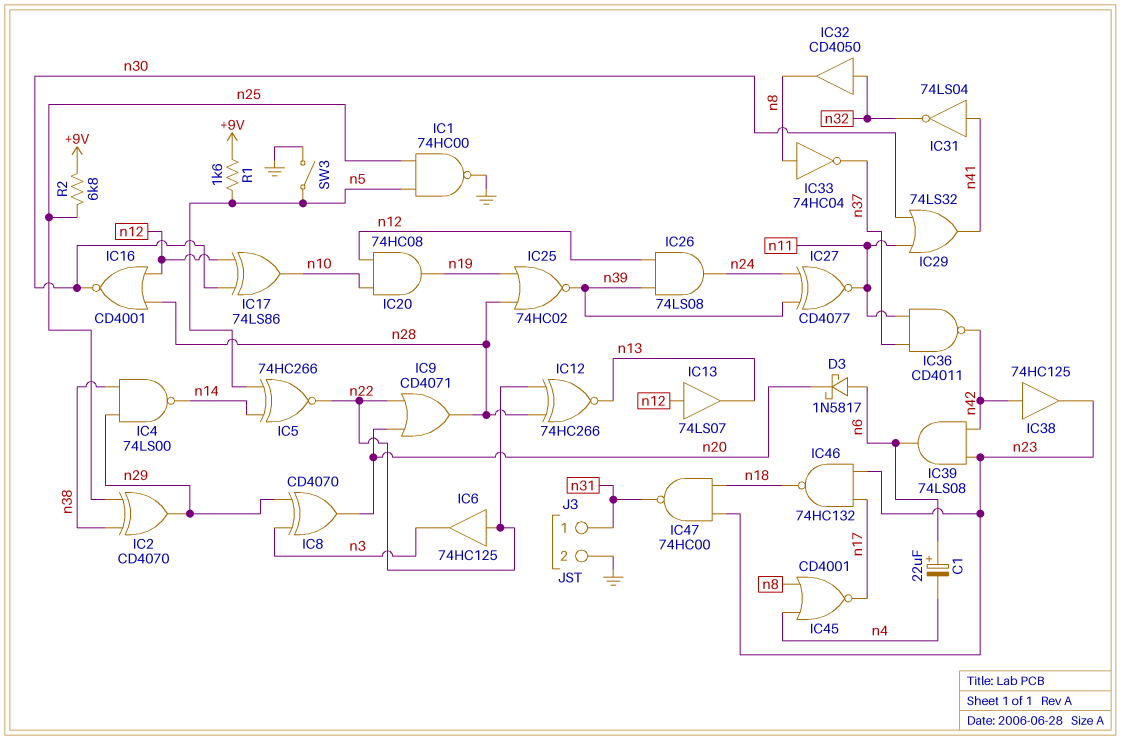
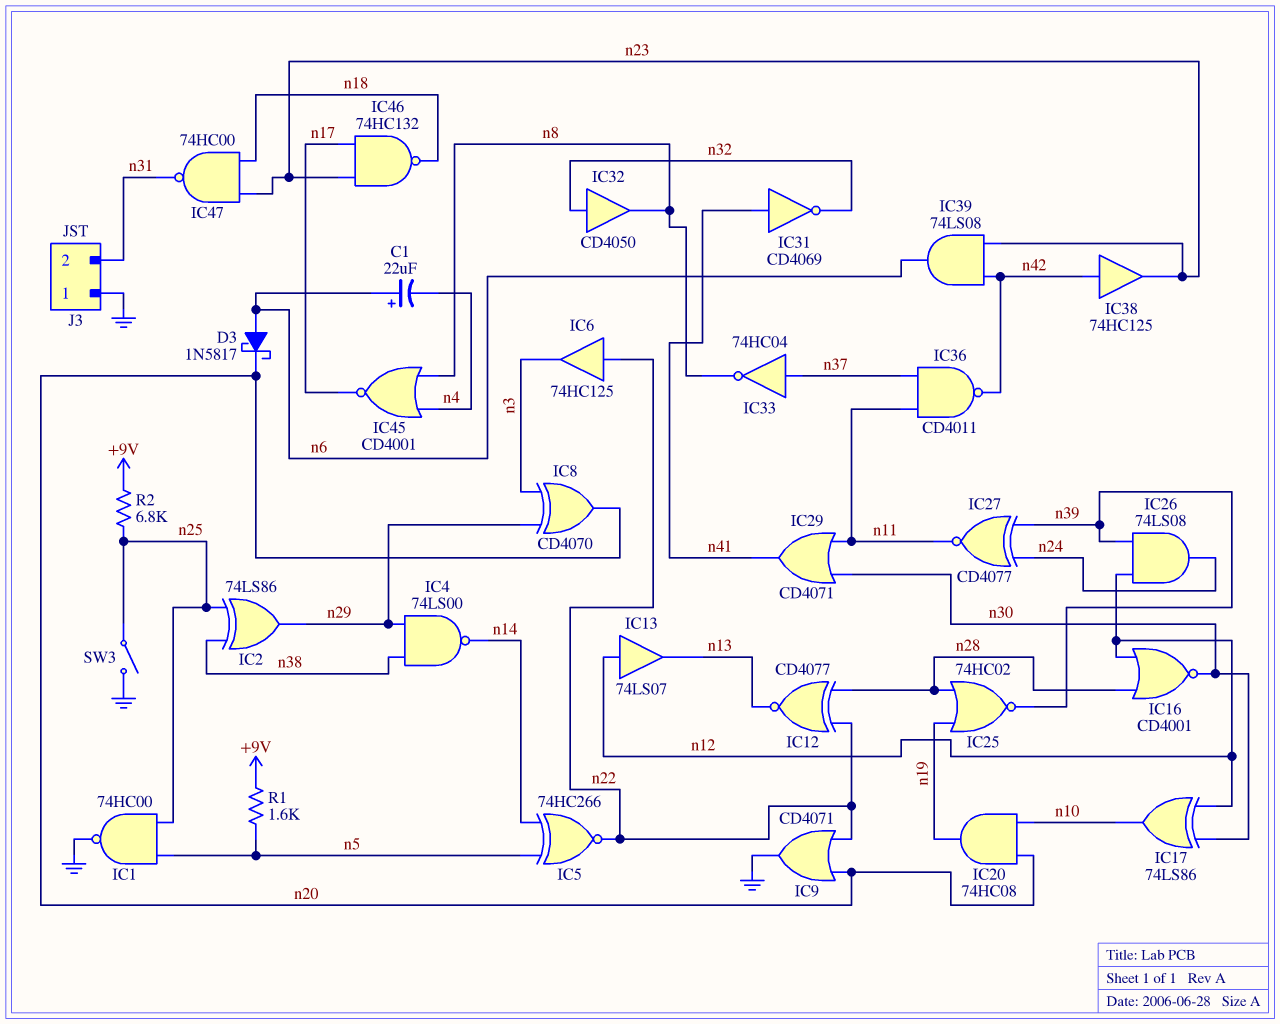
IC2: XOR CD4070 (in n25, in n38, out n29) -> XOR 74LS86 (in n25, in n38, out n29)
IC9: OR CD4071 (in n20, in n22, out n28) -> OR CD4071 (in n20, in n22, out GND)
IC12: XNOR 74HC266 (in n22, in n28, out n13) -> XNOR CD4077 (in n22, in n28, out n13)
IC20: AND 74HC08 (in n10, in n12, out n19) -> AND 74HC08 (in n10, in n20, out n19)
IC29: OR 74LS32 (in n11, in n30, out n41) -> OR CD4071 (in n11, in n30, out n41)
IC31: NOT 74LS04 (in n41, out n32) -> NOT CD4069 (in n41, out n32)
IC33: NOT 74HC04 (in n8, out n37) -> NOT 74HC04 (in n37, out n8)
J3 pin 1: n31 -> GND
J3 pin 2: GND -> n31
SW3: switch (GND, n5) -> switch (GND, n25)

